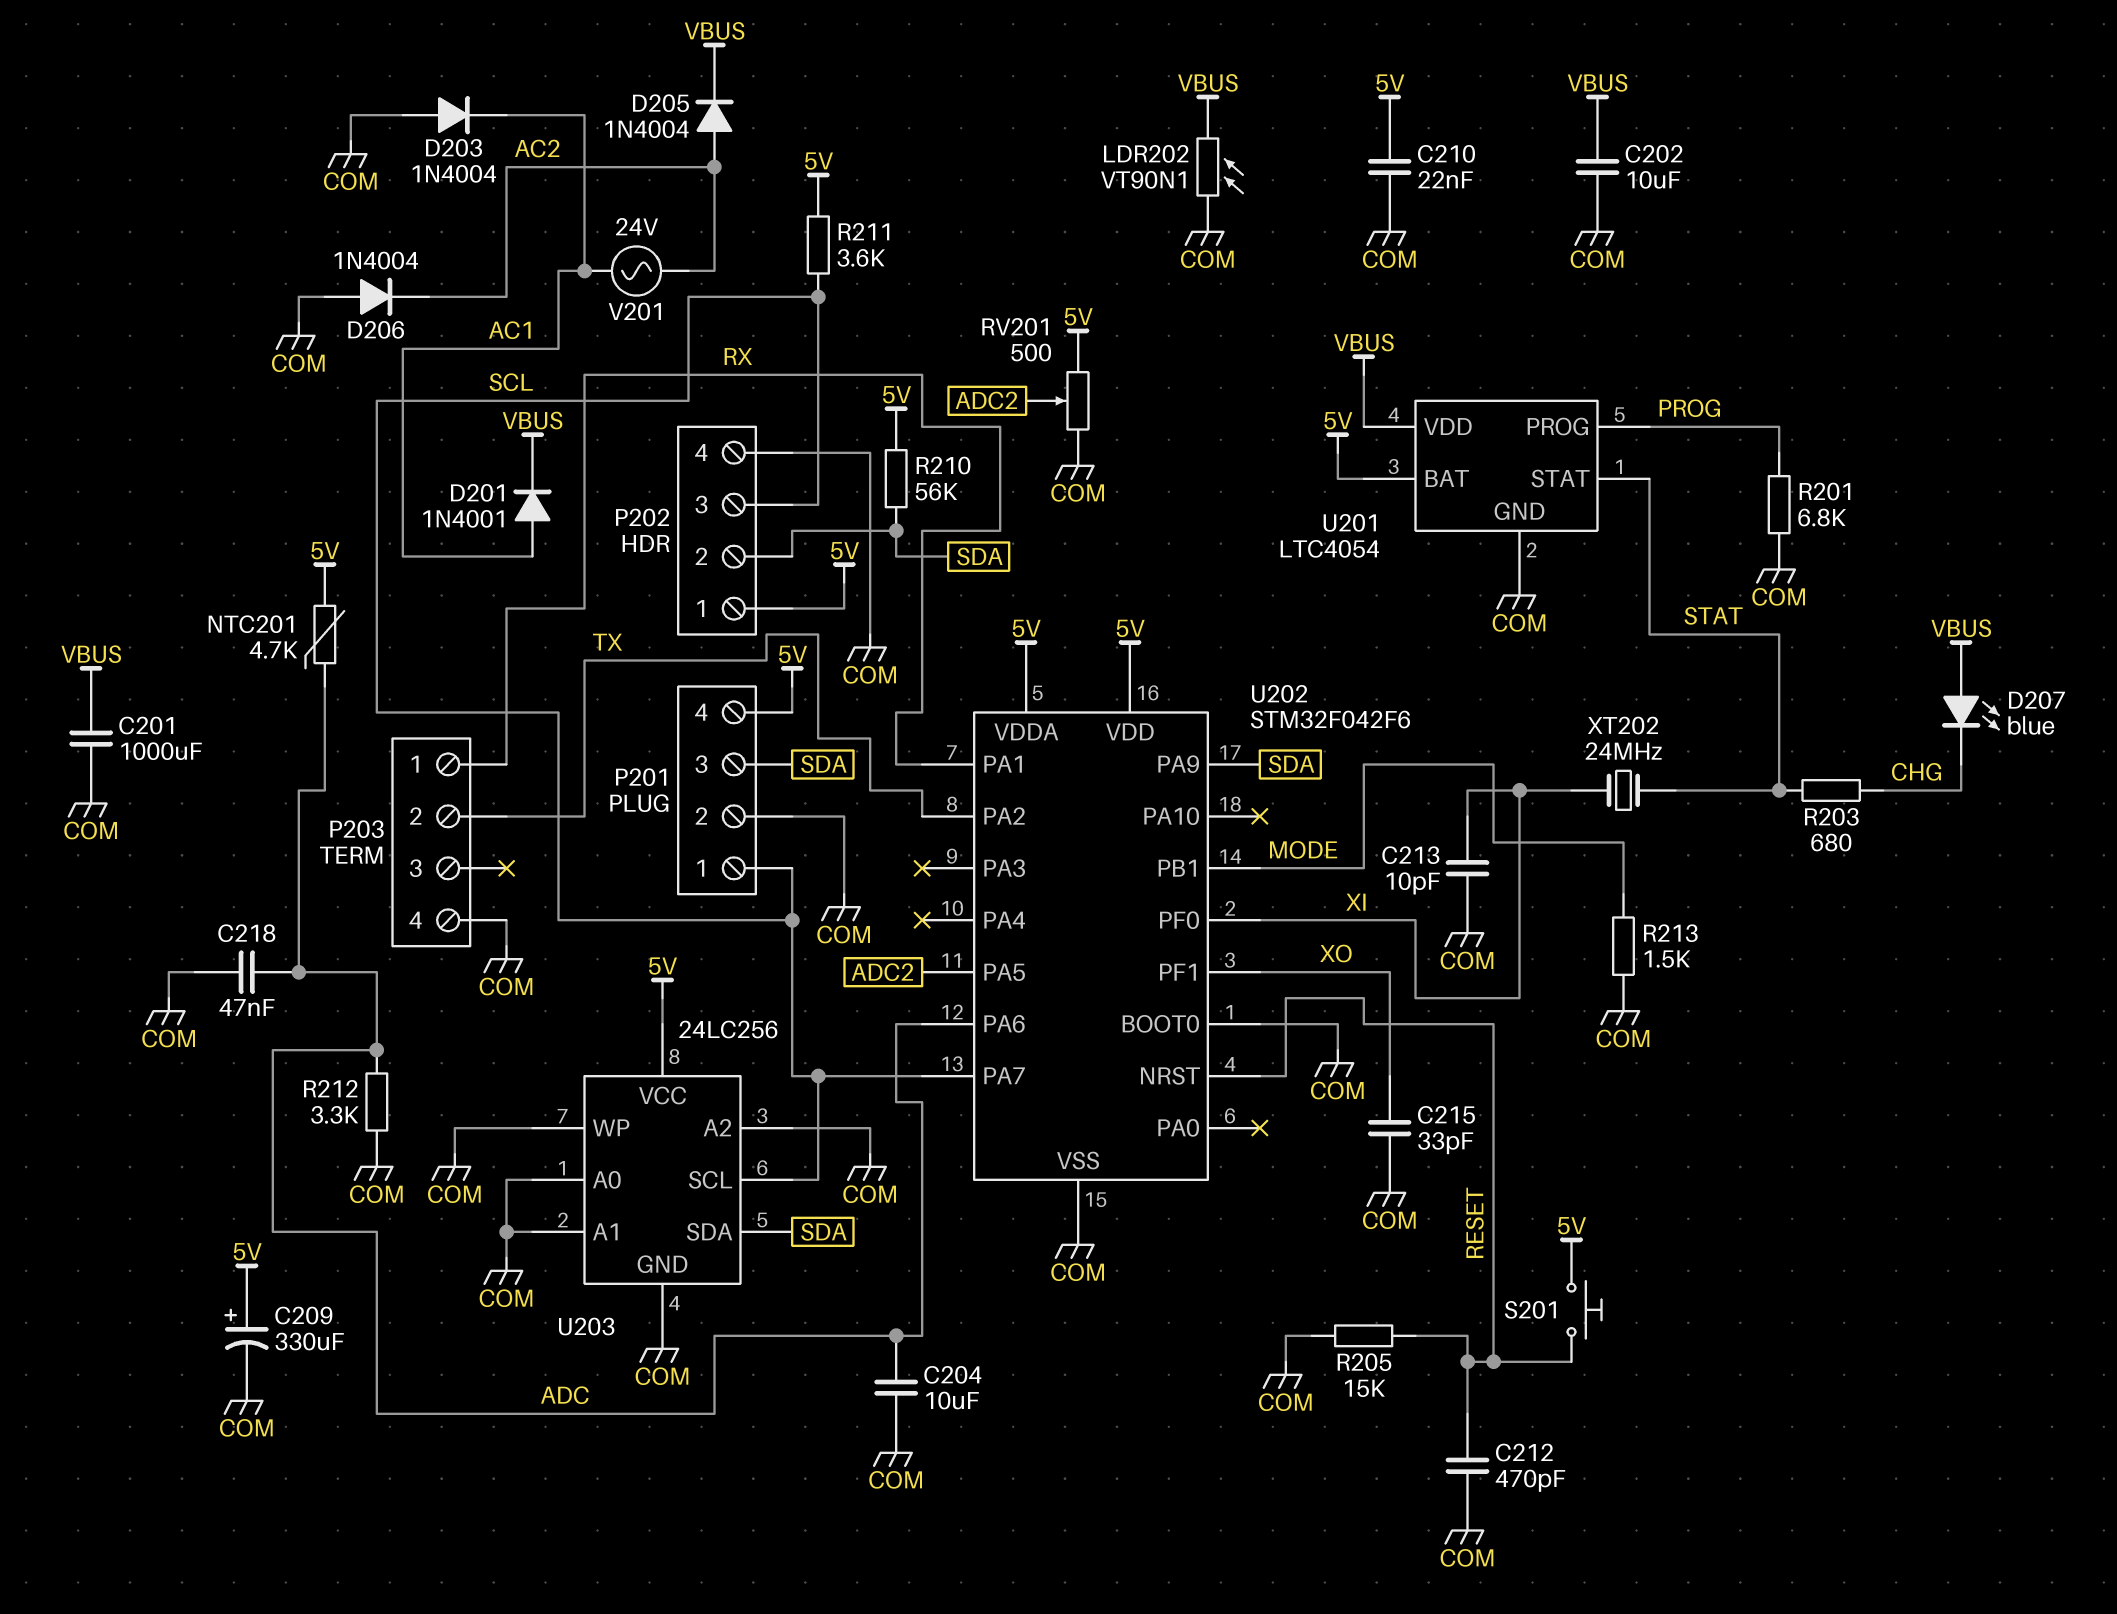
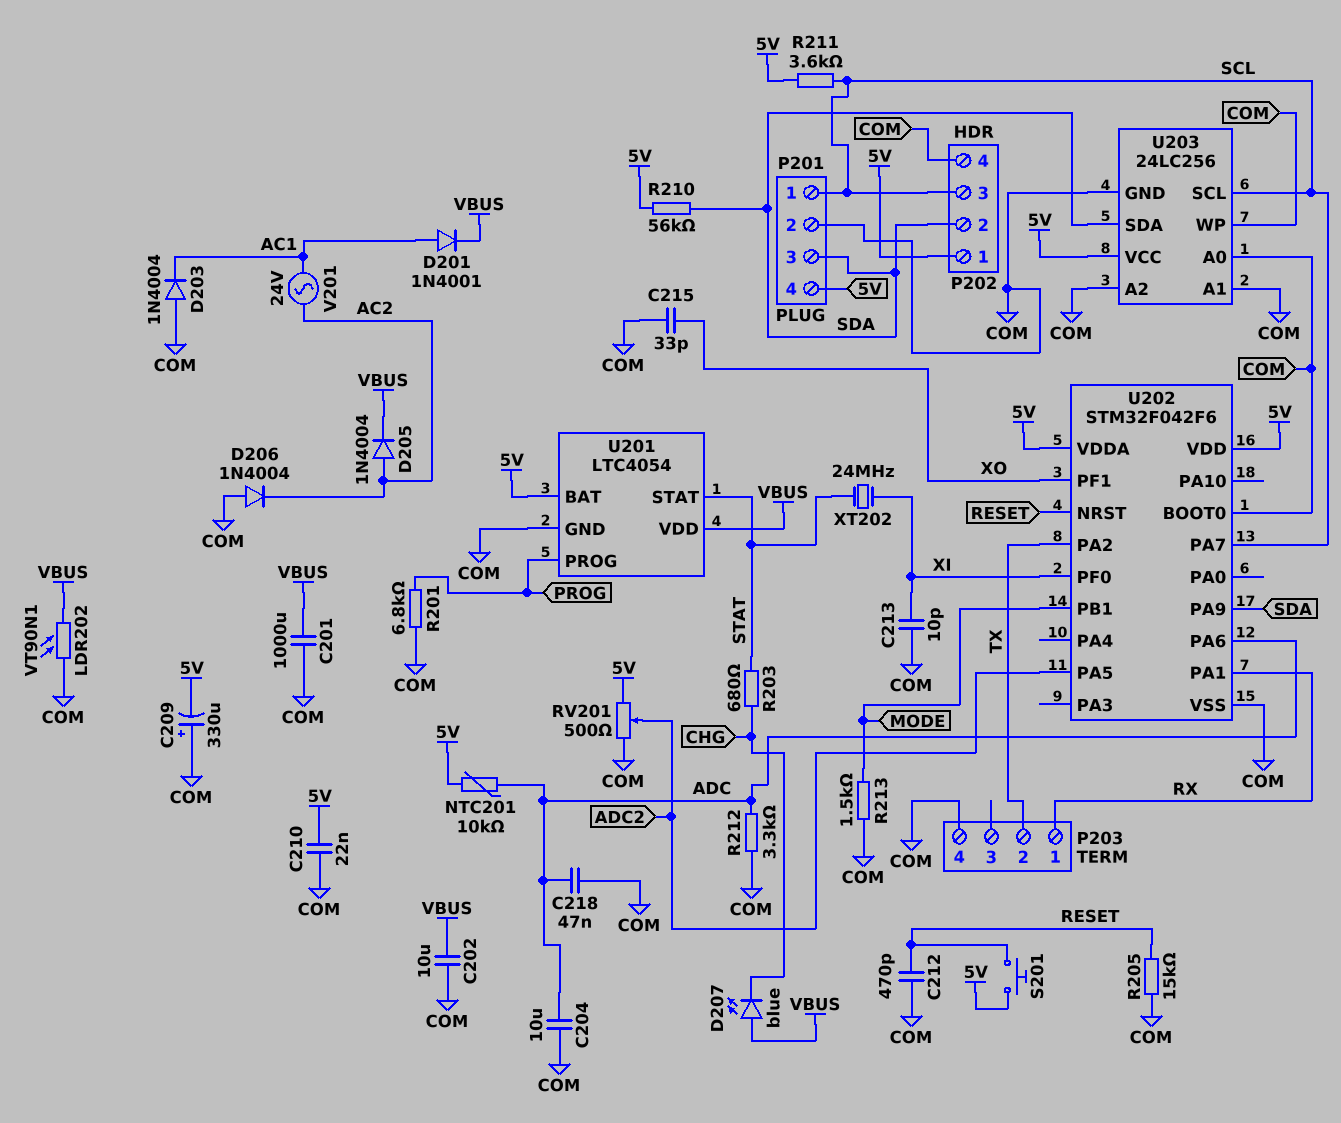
C209: 330uF (plus 5V, minus COM) -> 330uF (plus COM, minus 5V)
NTC201: 4.7k (5V, ADC) -> 10k (5V, ADC)

